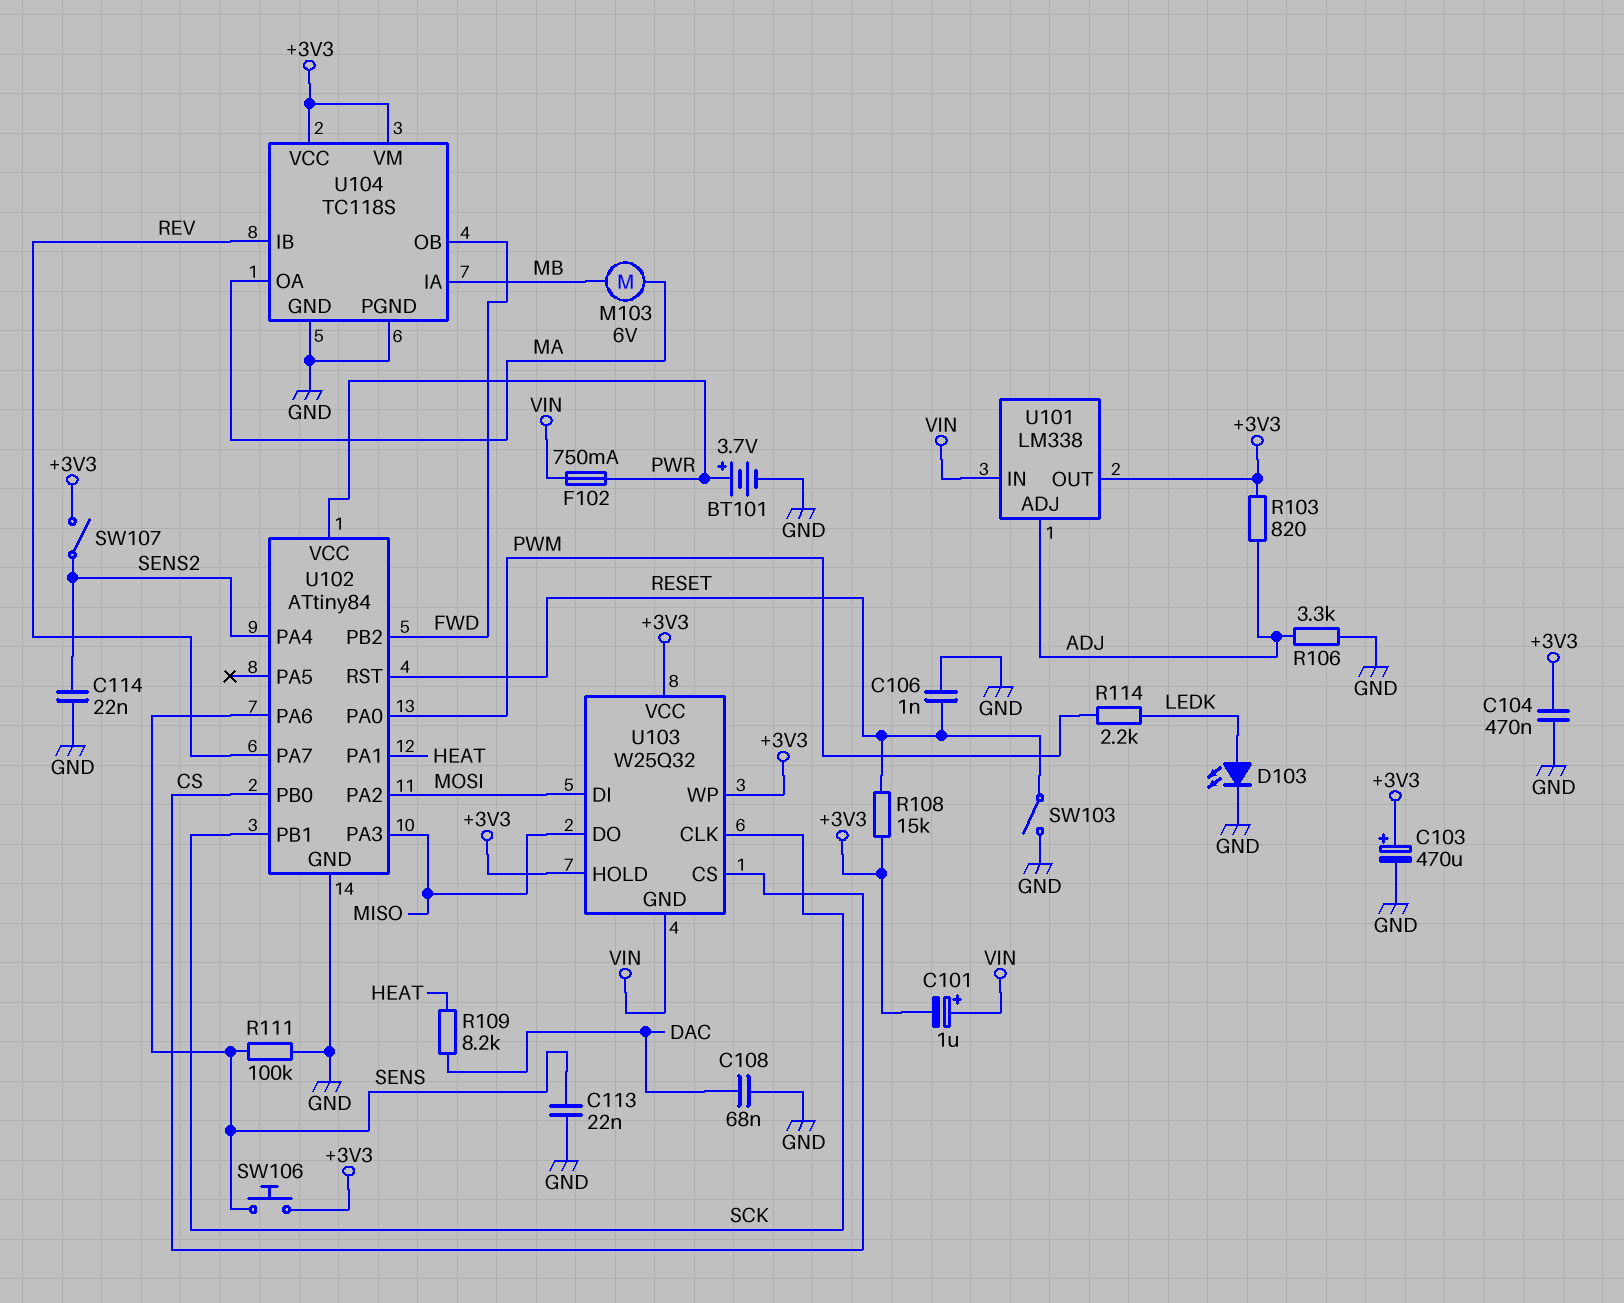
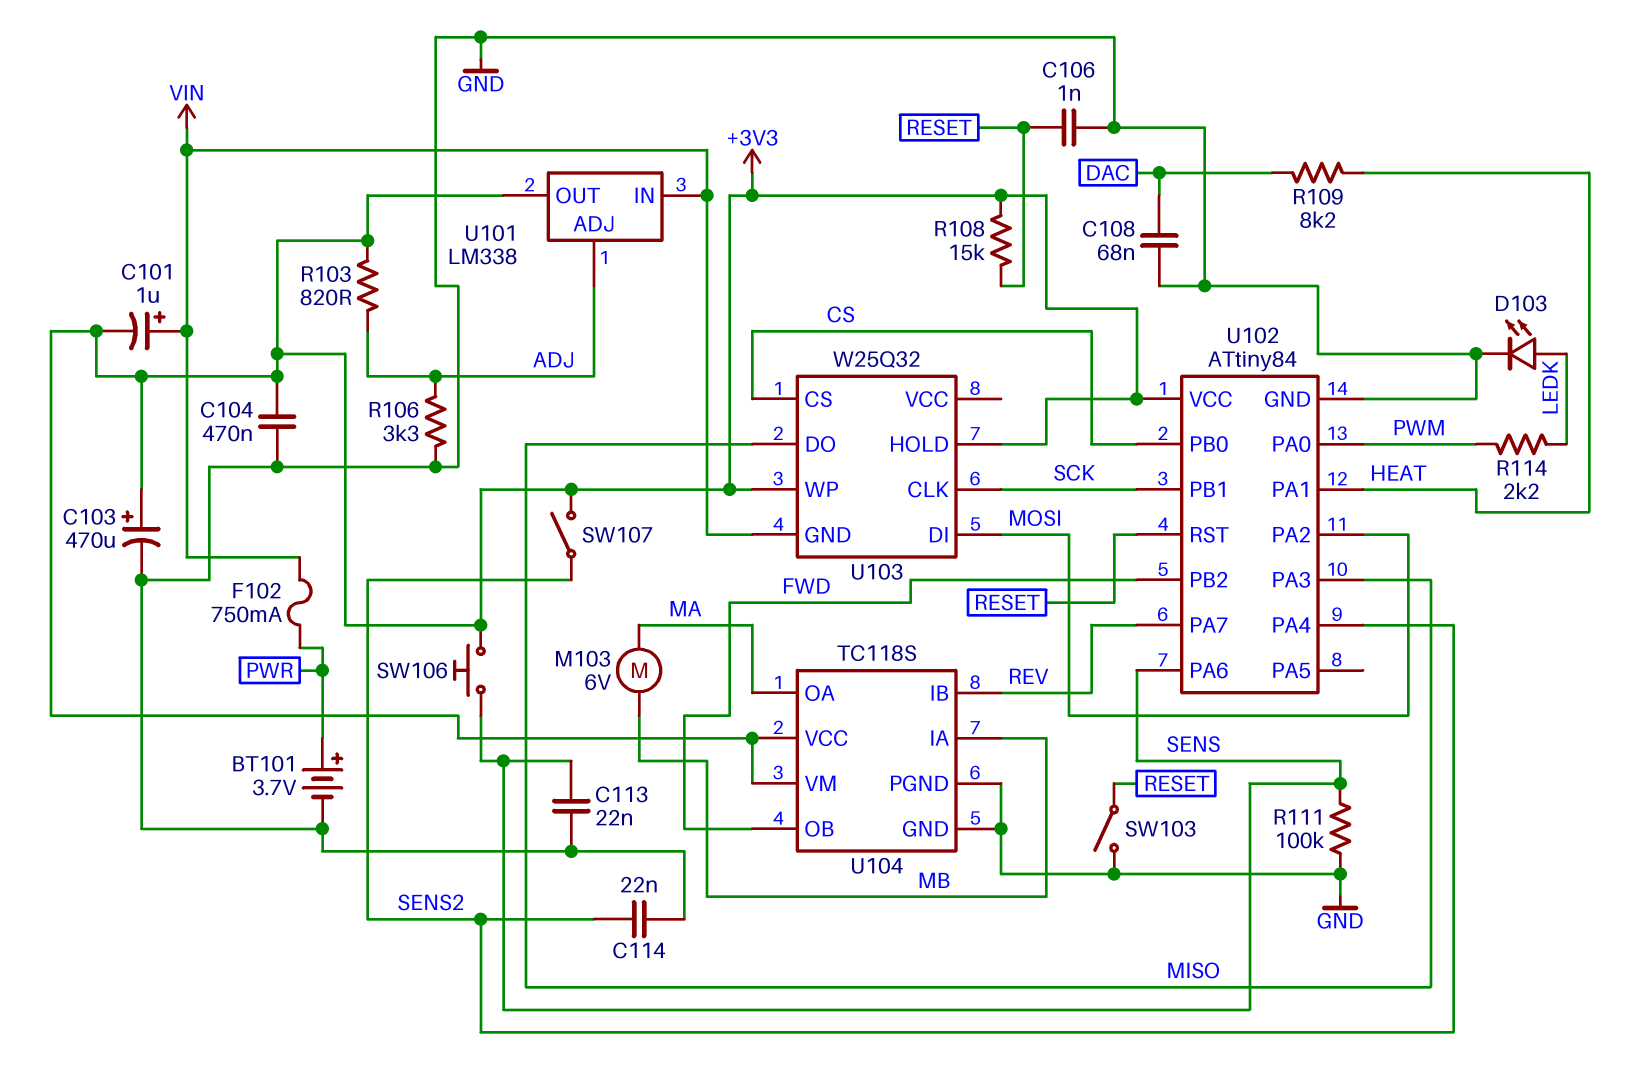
U102 pin VCC: PWR -> +3V3
U103 pin VCC: +3V3 -> none

